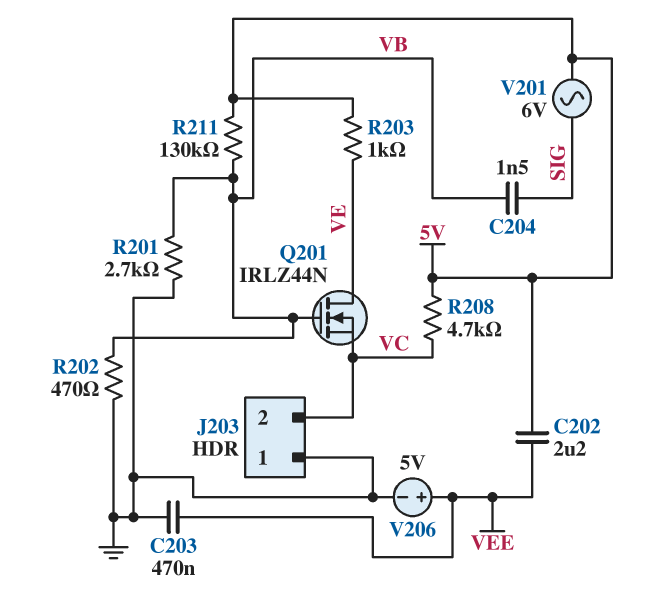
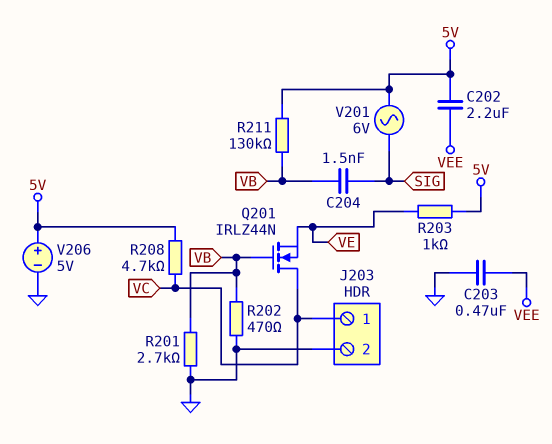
J203 pin 1: GND -> VC
J203 pin 2: VC -> GND
Q201: NMOS IRLZ44N (G VB, D VE, S VC) -> NMOS IRLZ44N (G VB, D VC, S VE)
V206: 5V (plus VEE, minus GND) -> 5V (plus 5V, minus GND)

